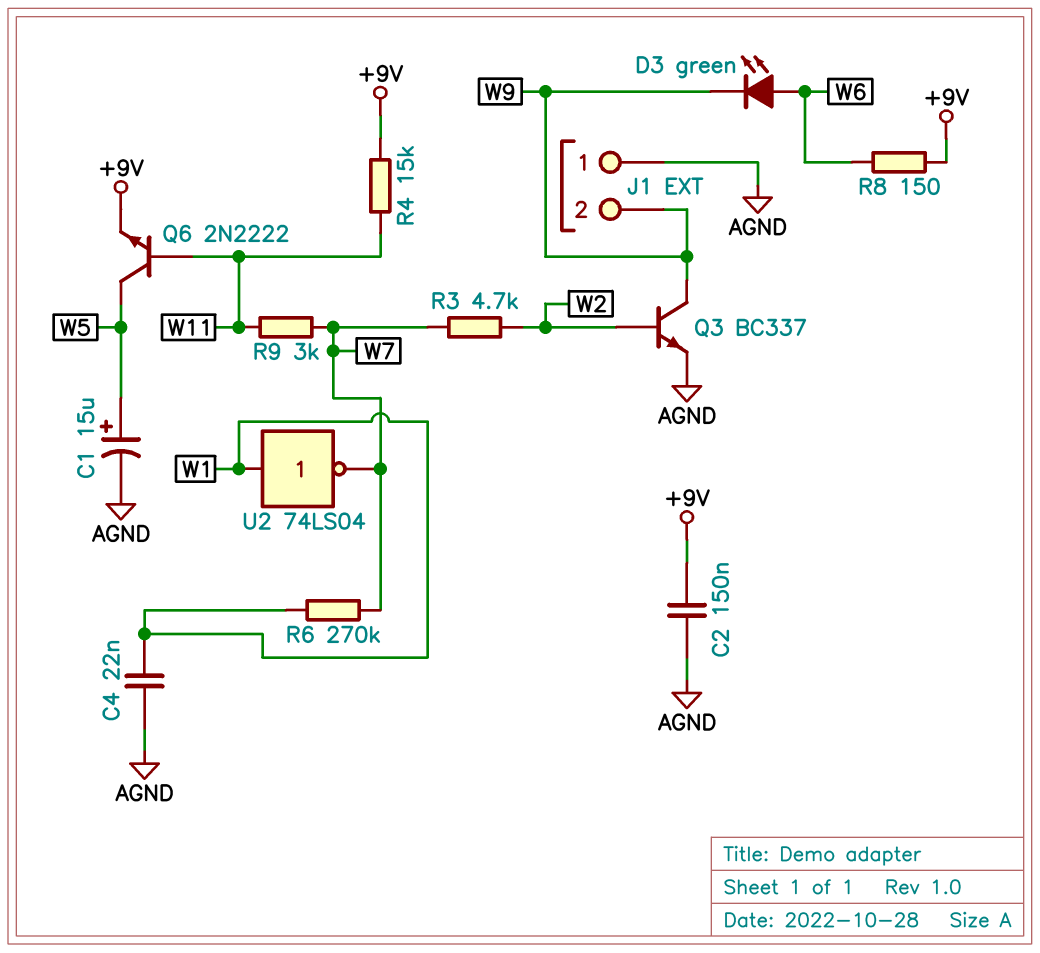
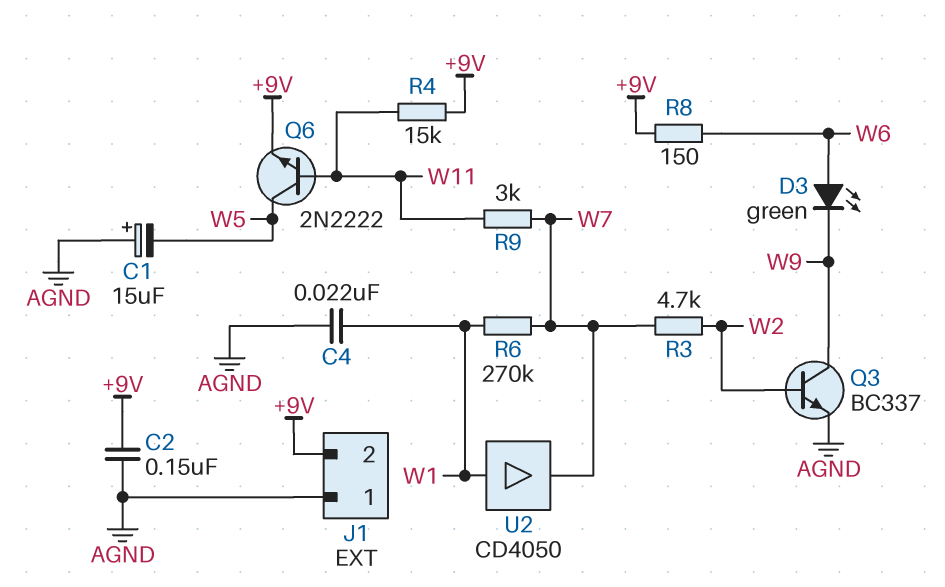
C1: 15uF (plus W5, minus AGND) -> 15uF (plus AGND, minus W5)
J1 pin 2: W9 -> +9V
U2: NOT 74LS04 (in W1, out W7) -> buffer CD4050 (in W1, out W7)

